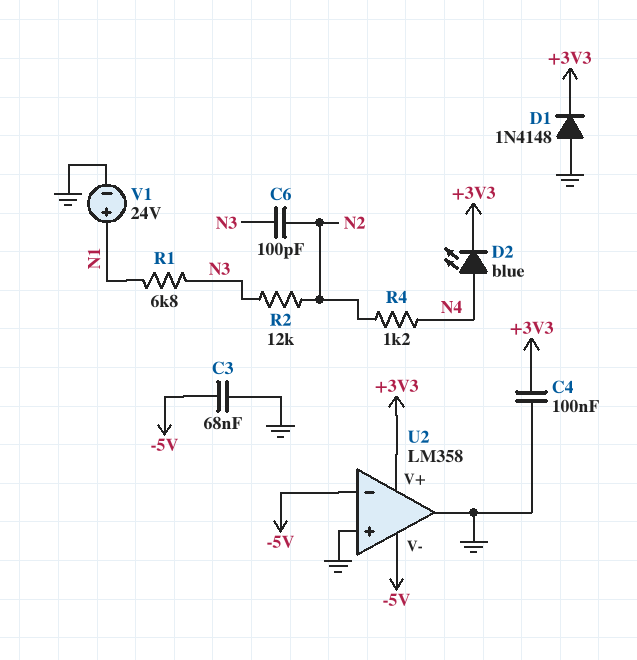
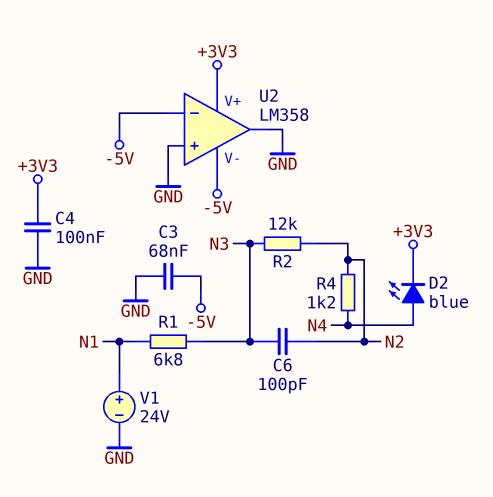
D1: diode 1N4148 (A GND, K +3V3) -> none

